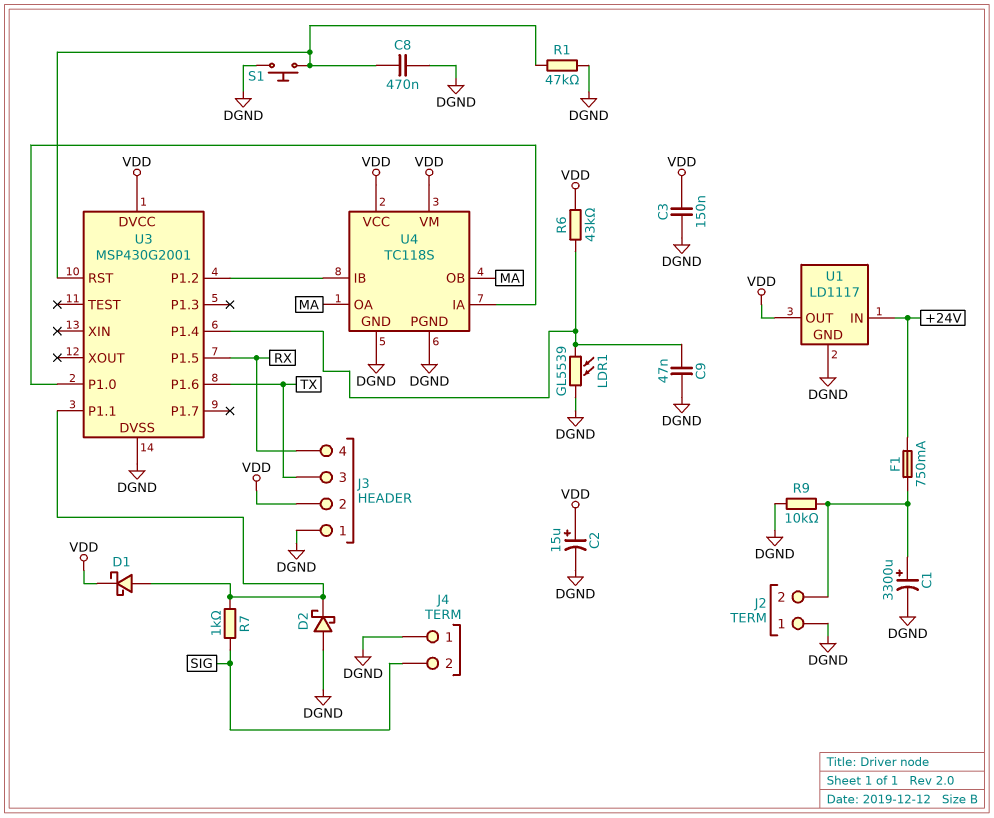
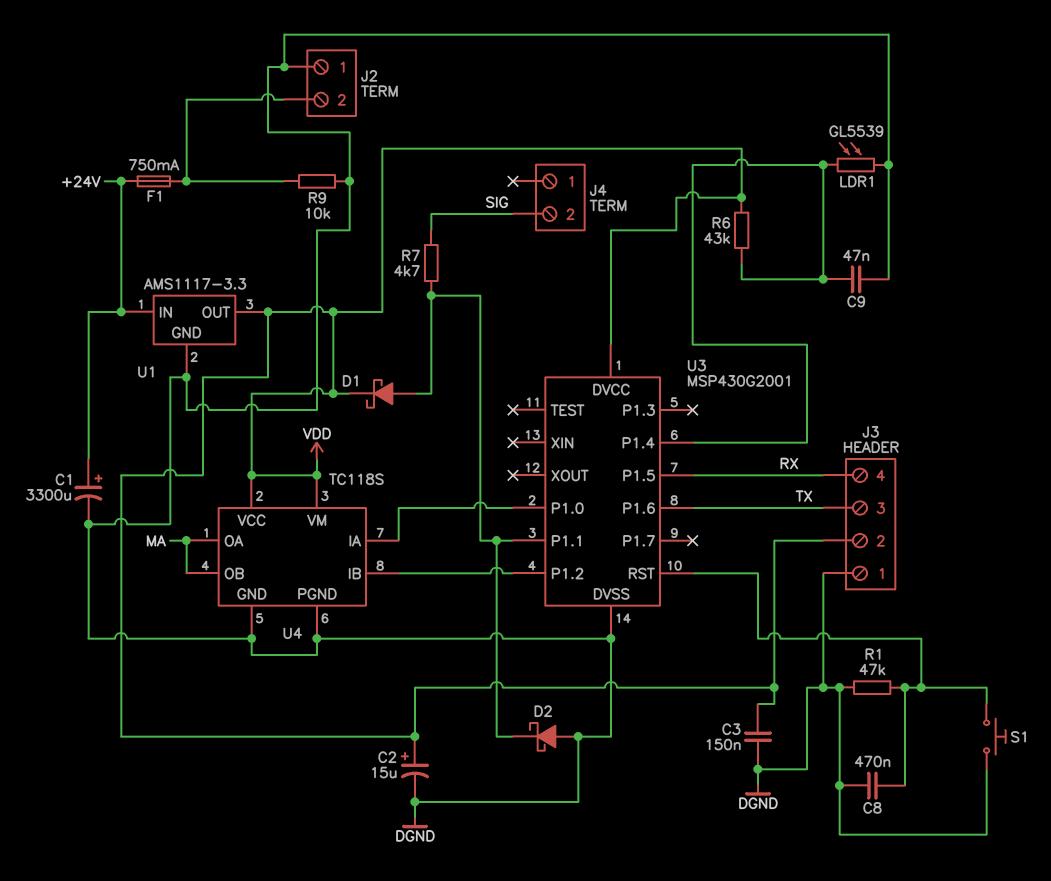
C1: 3300uF (plus J2/2, minus DGND) -> 3300uF (plus +24V, minus DGND)
J4 pin 1: DGND -> none
R7: 1k (SIG, U3/P1.1) -> 4.7k (SIG, U3/P1.1)
U1: LD1117 -> AMS1117-3.3

